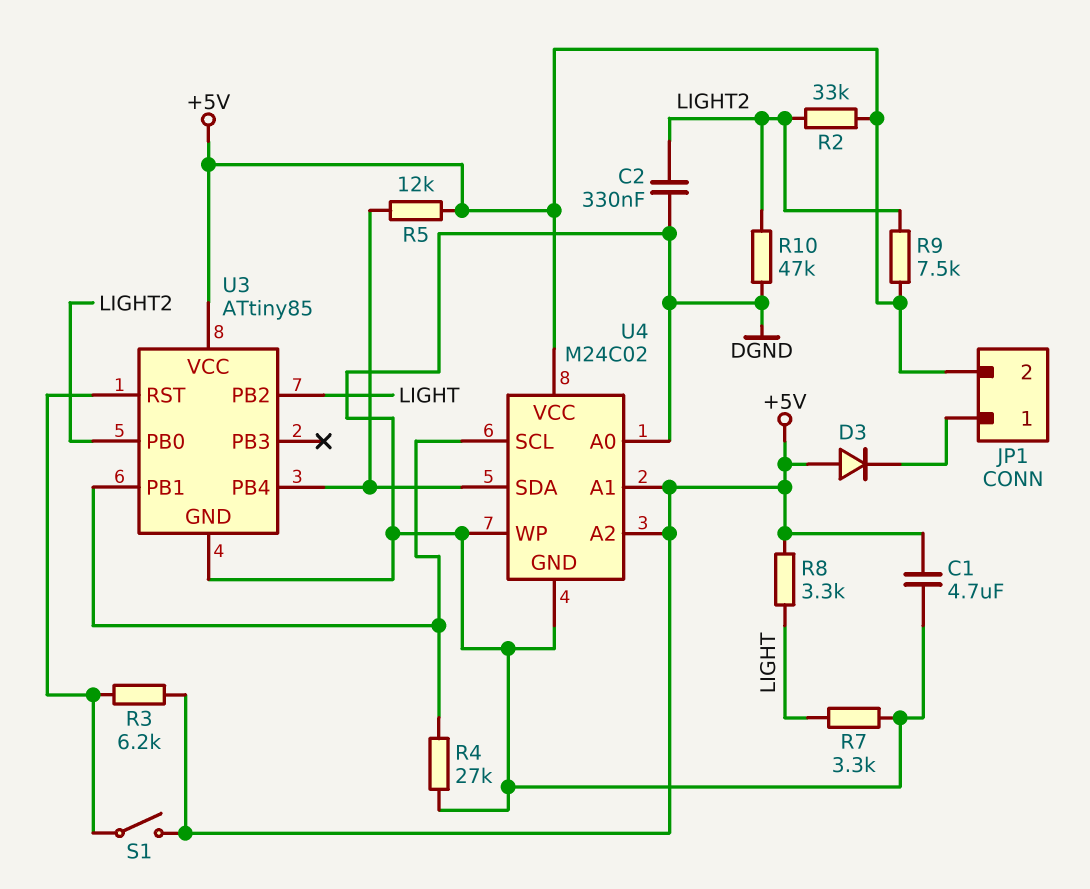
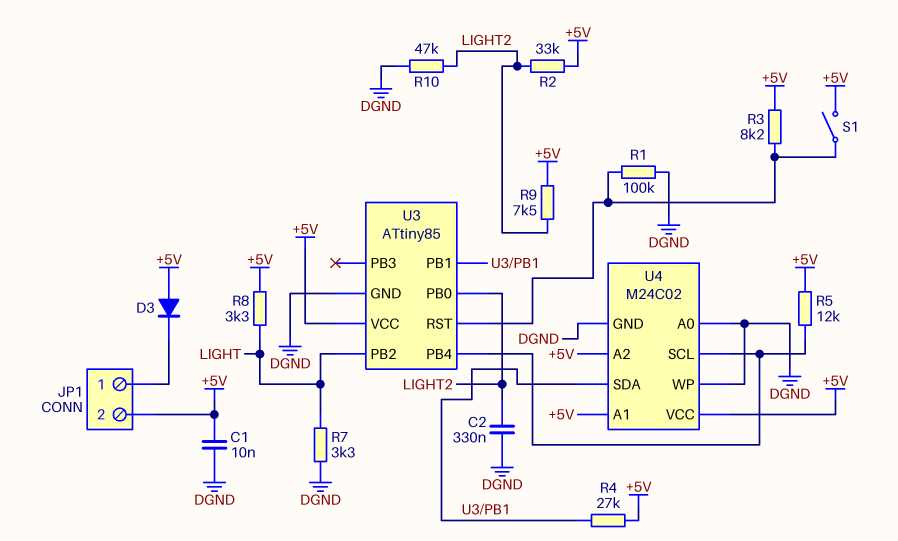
C1: 4.7uF (+5V, DGND) -> 10nF (+5V, DGND)
R1: none -> 100k (DGND, U3/RST)
R3: 6.2k (+5V, U3/RST) -> 8.2k (+5V, U3/RST)
R4: 27k (DGND, U3/PB1) -> 27k (+5V, U3/PB1)
U4 pin SCL: U3/PB1 -> U3/PB4
U4 pin SDA: U3/PB4 -> U3/PB1

